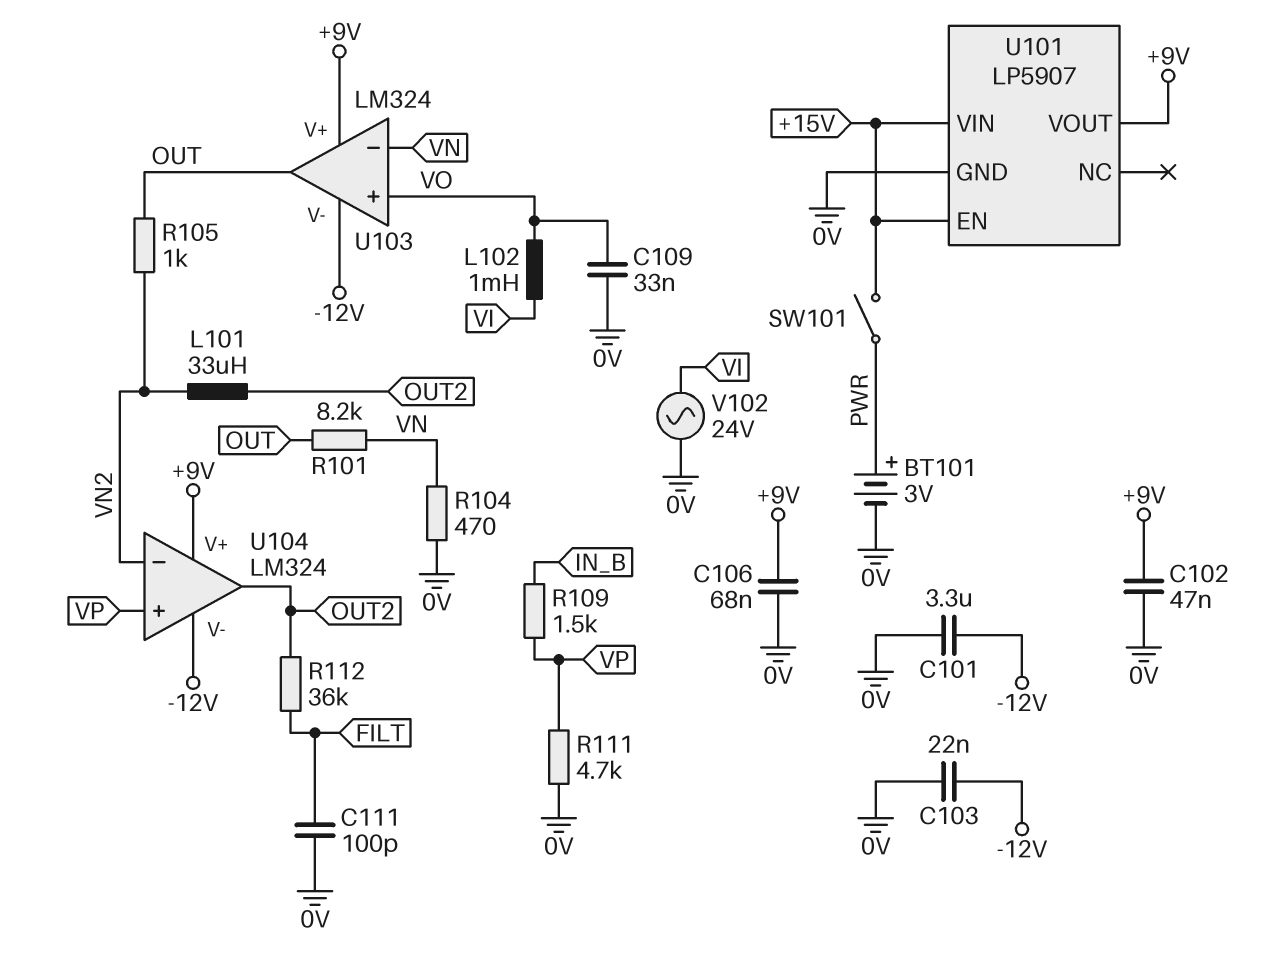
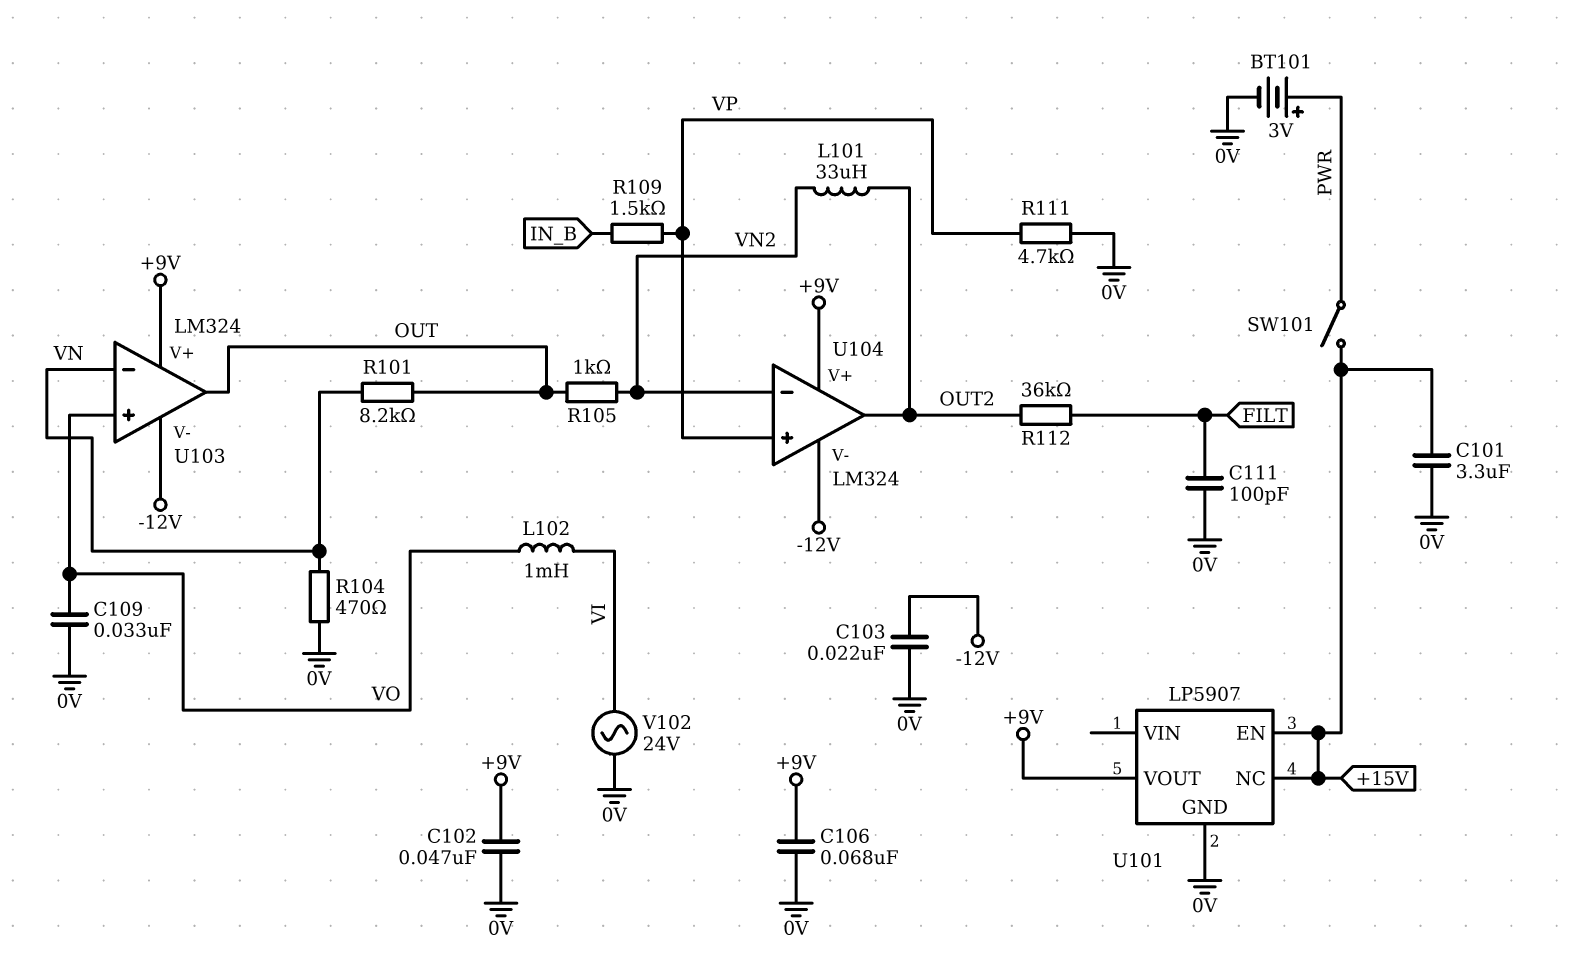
C101: 3.3uF (-12V, 0V) -> 3.3uF (+15V, 0V)
U101 pin NC: none -> +15V
U101 pin VIN: +15V -> none

